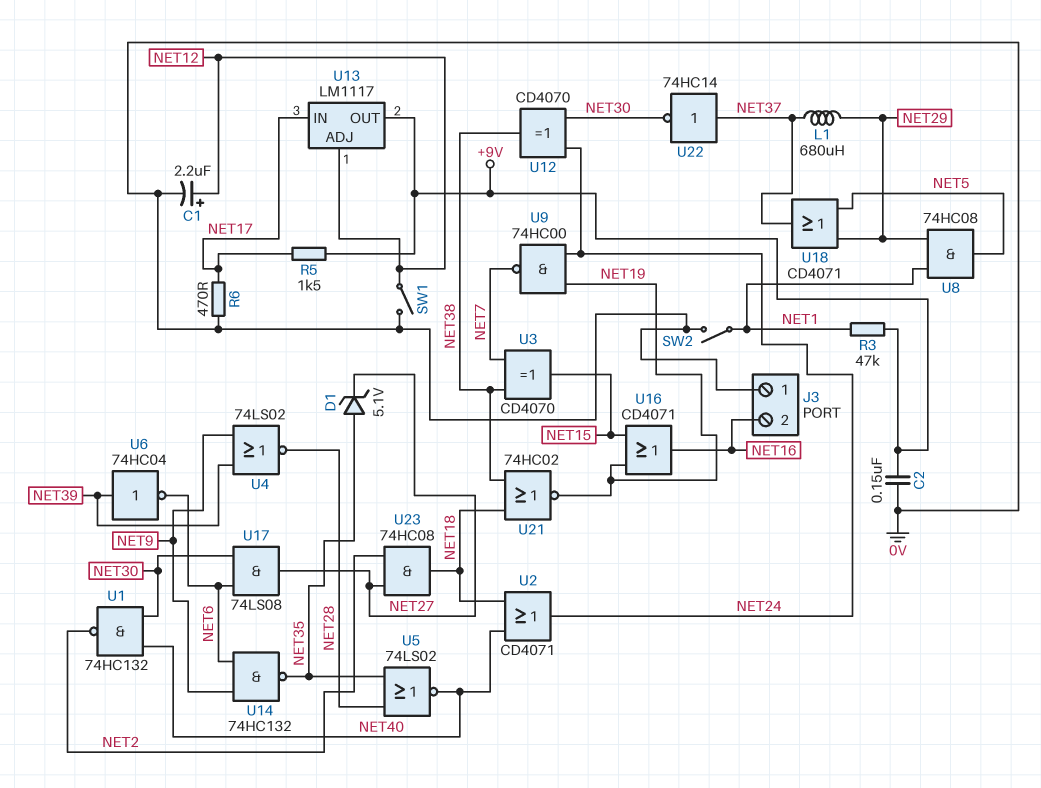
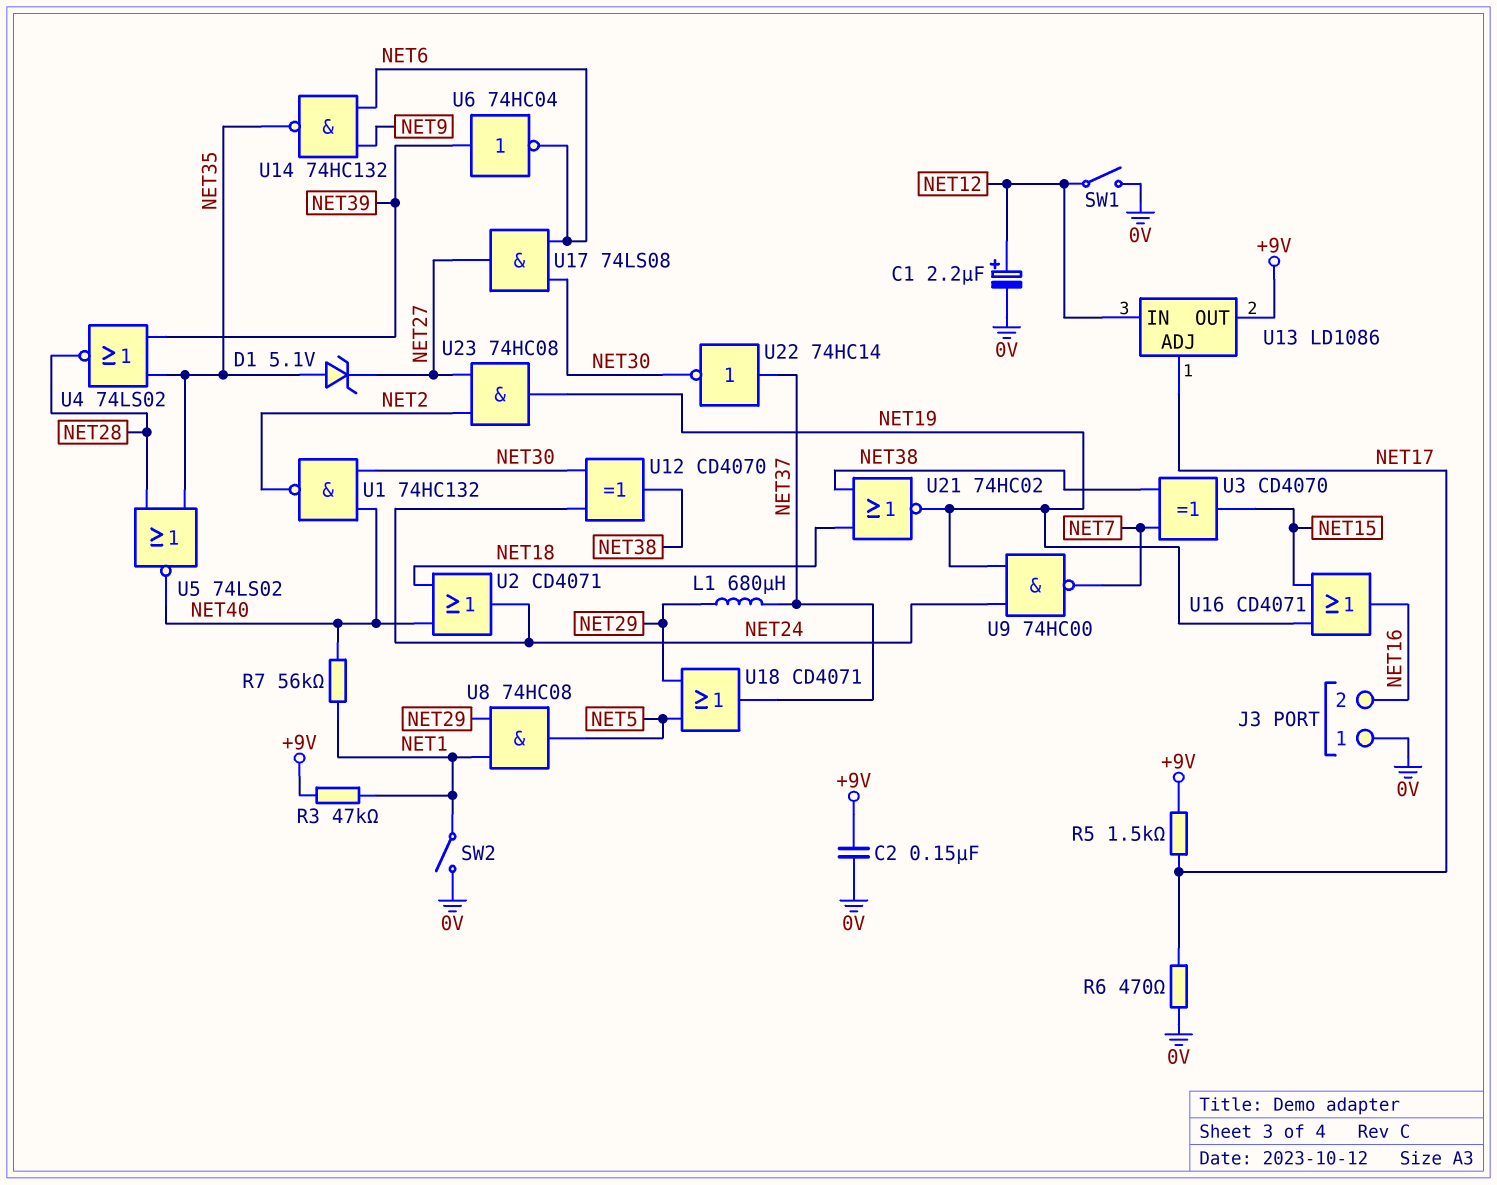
R7: none -> 56k (NET1, NET40)
U4: NOR 74LS02 (in NET9, in NET39, out NET28) -> NOR 74LS02 (in NET35, in NET39, out NET28)
U13: LM1117 -> LD1086
U13 pin ADJ: NET12 -> NET17
U13 pin IN: NET17 -> NET12
U23: AND 74HC08 (in NET2, in NET27, out NET18) -> AND 74HC08 (in NET2, in NET27, out NET19)

